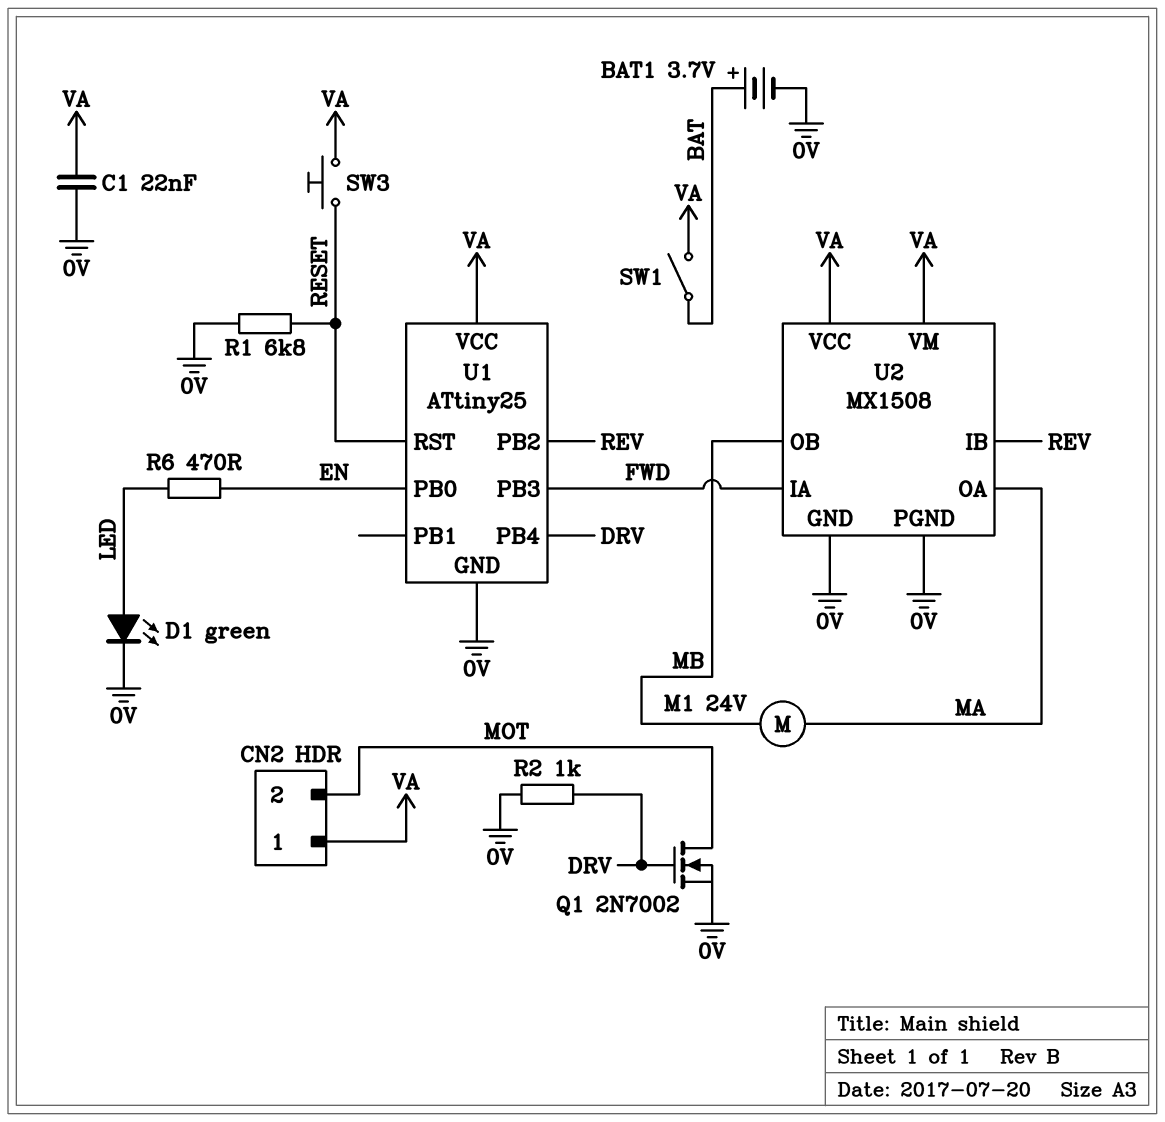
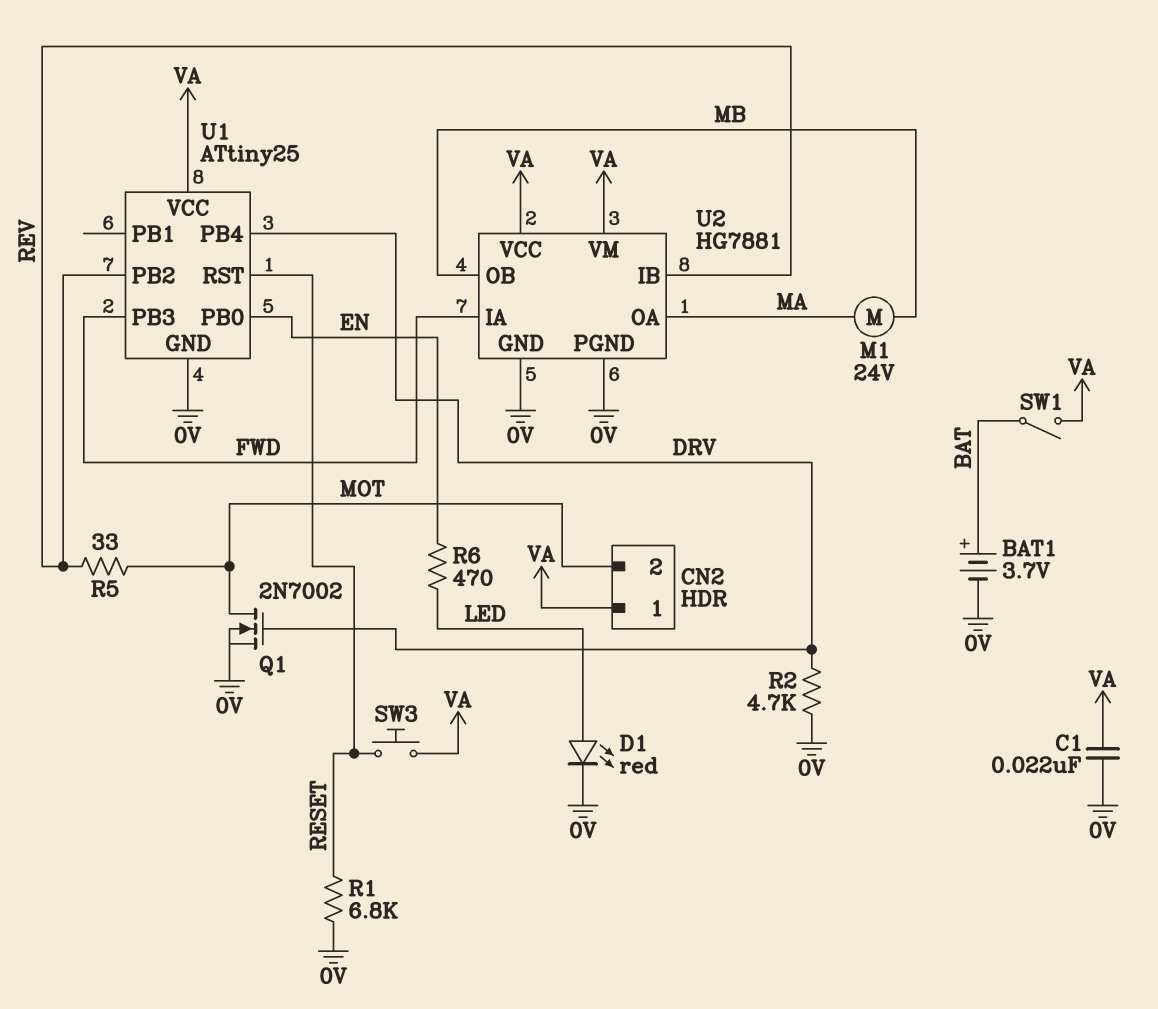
D1: LED green (A LED, K 0V) -> LED red (A LED, K 0V)
R2: 1k (0V, DRV) -> 4.7k (0V, DRV)
R5: none -> 33 (MOT, REV)
U2: MX1508 -> HG7881

